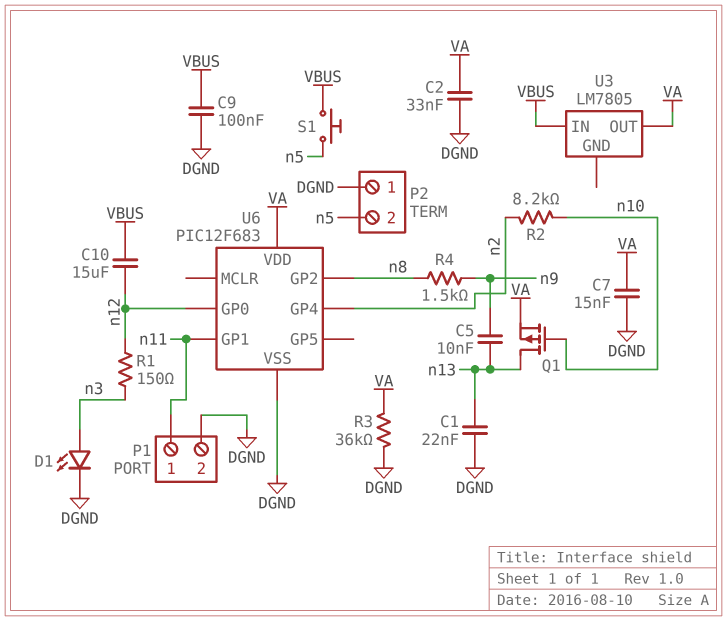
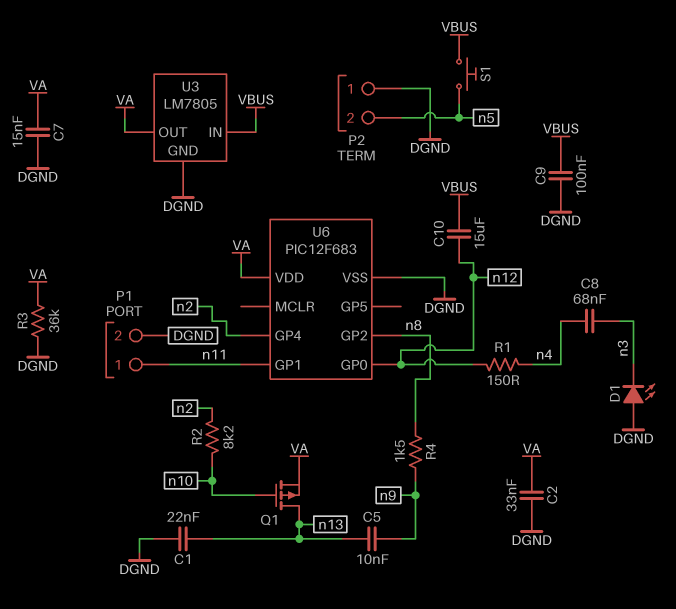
C8: none -> 68nF (n3, n4)
D1: LED (A n3, K DGND) -> LED (A DGND, K n3)
R1: 150 (n3, n12) -> 150 (n4, n12)
U3 pin GND: none -> DGND

